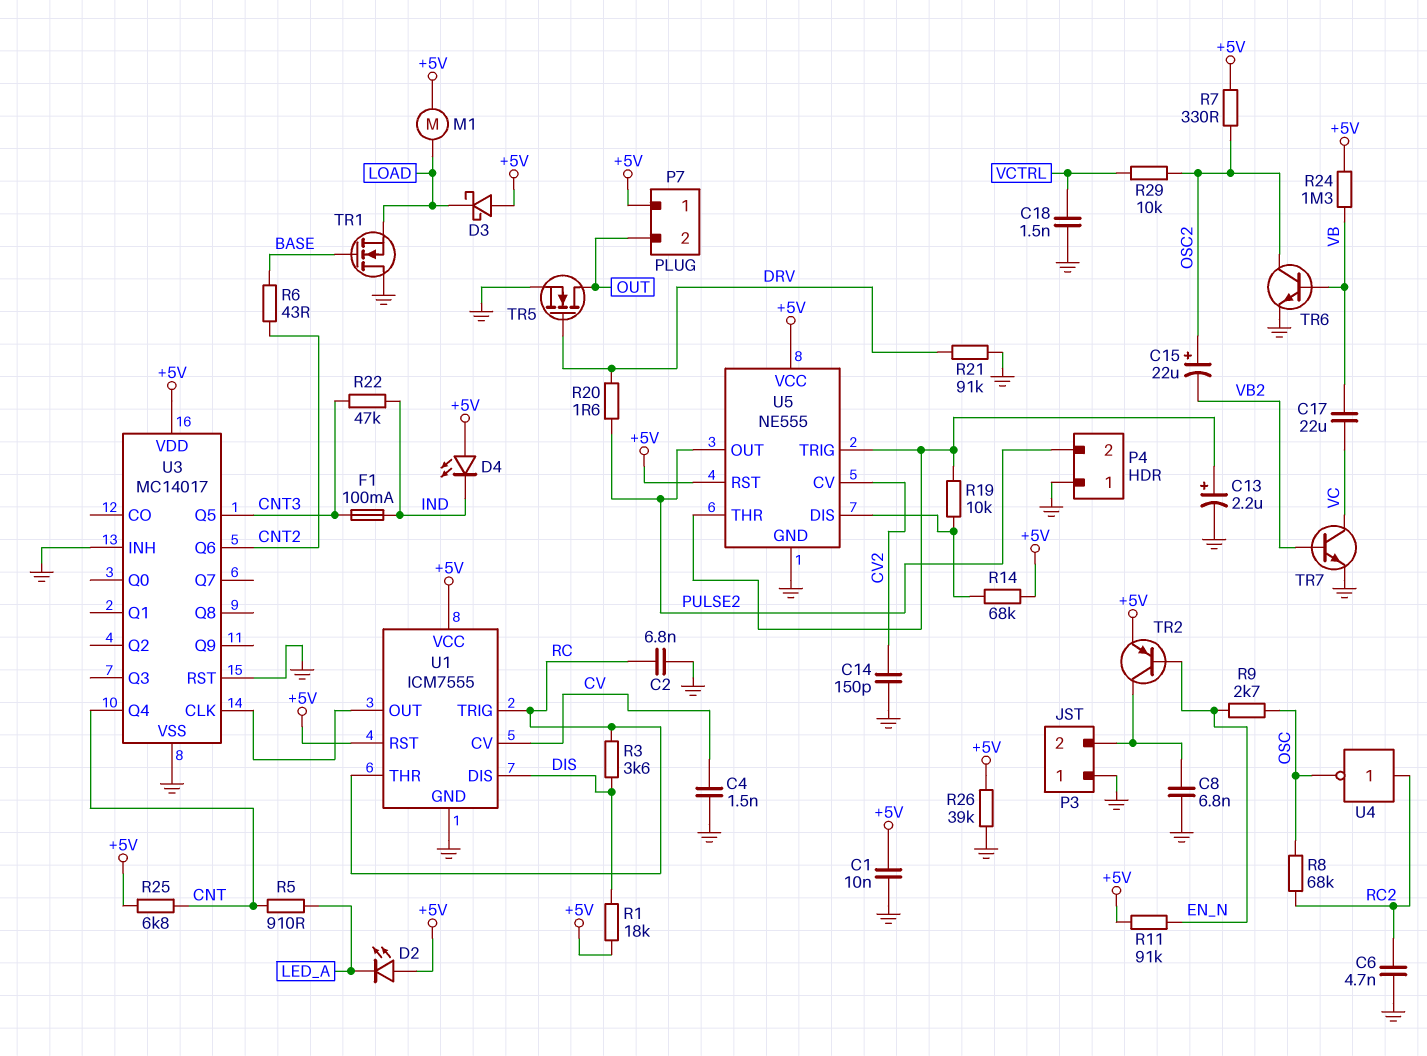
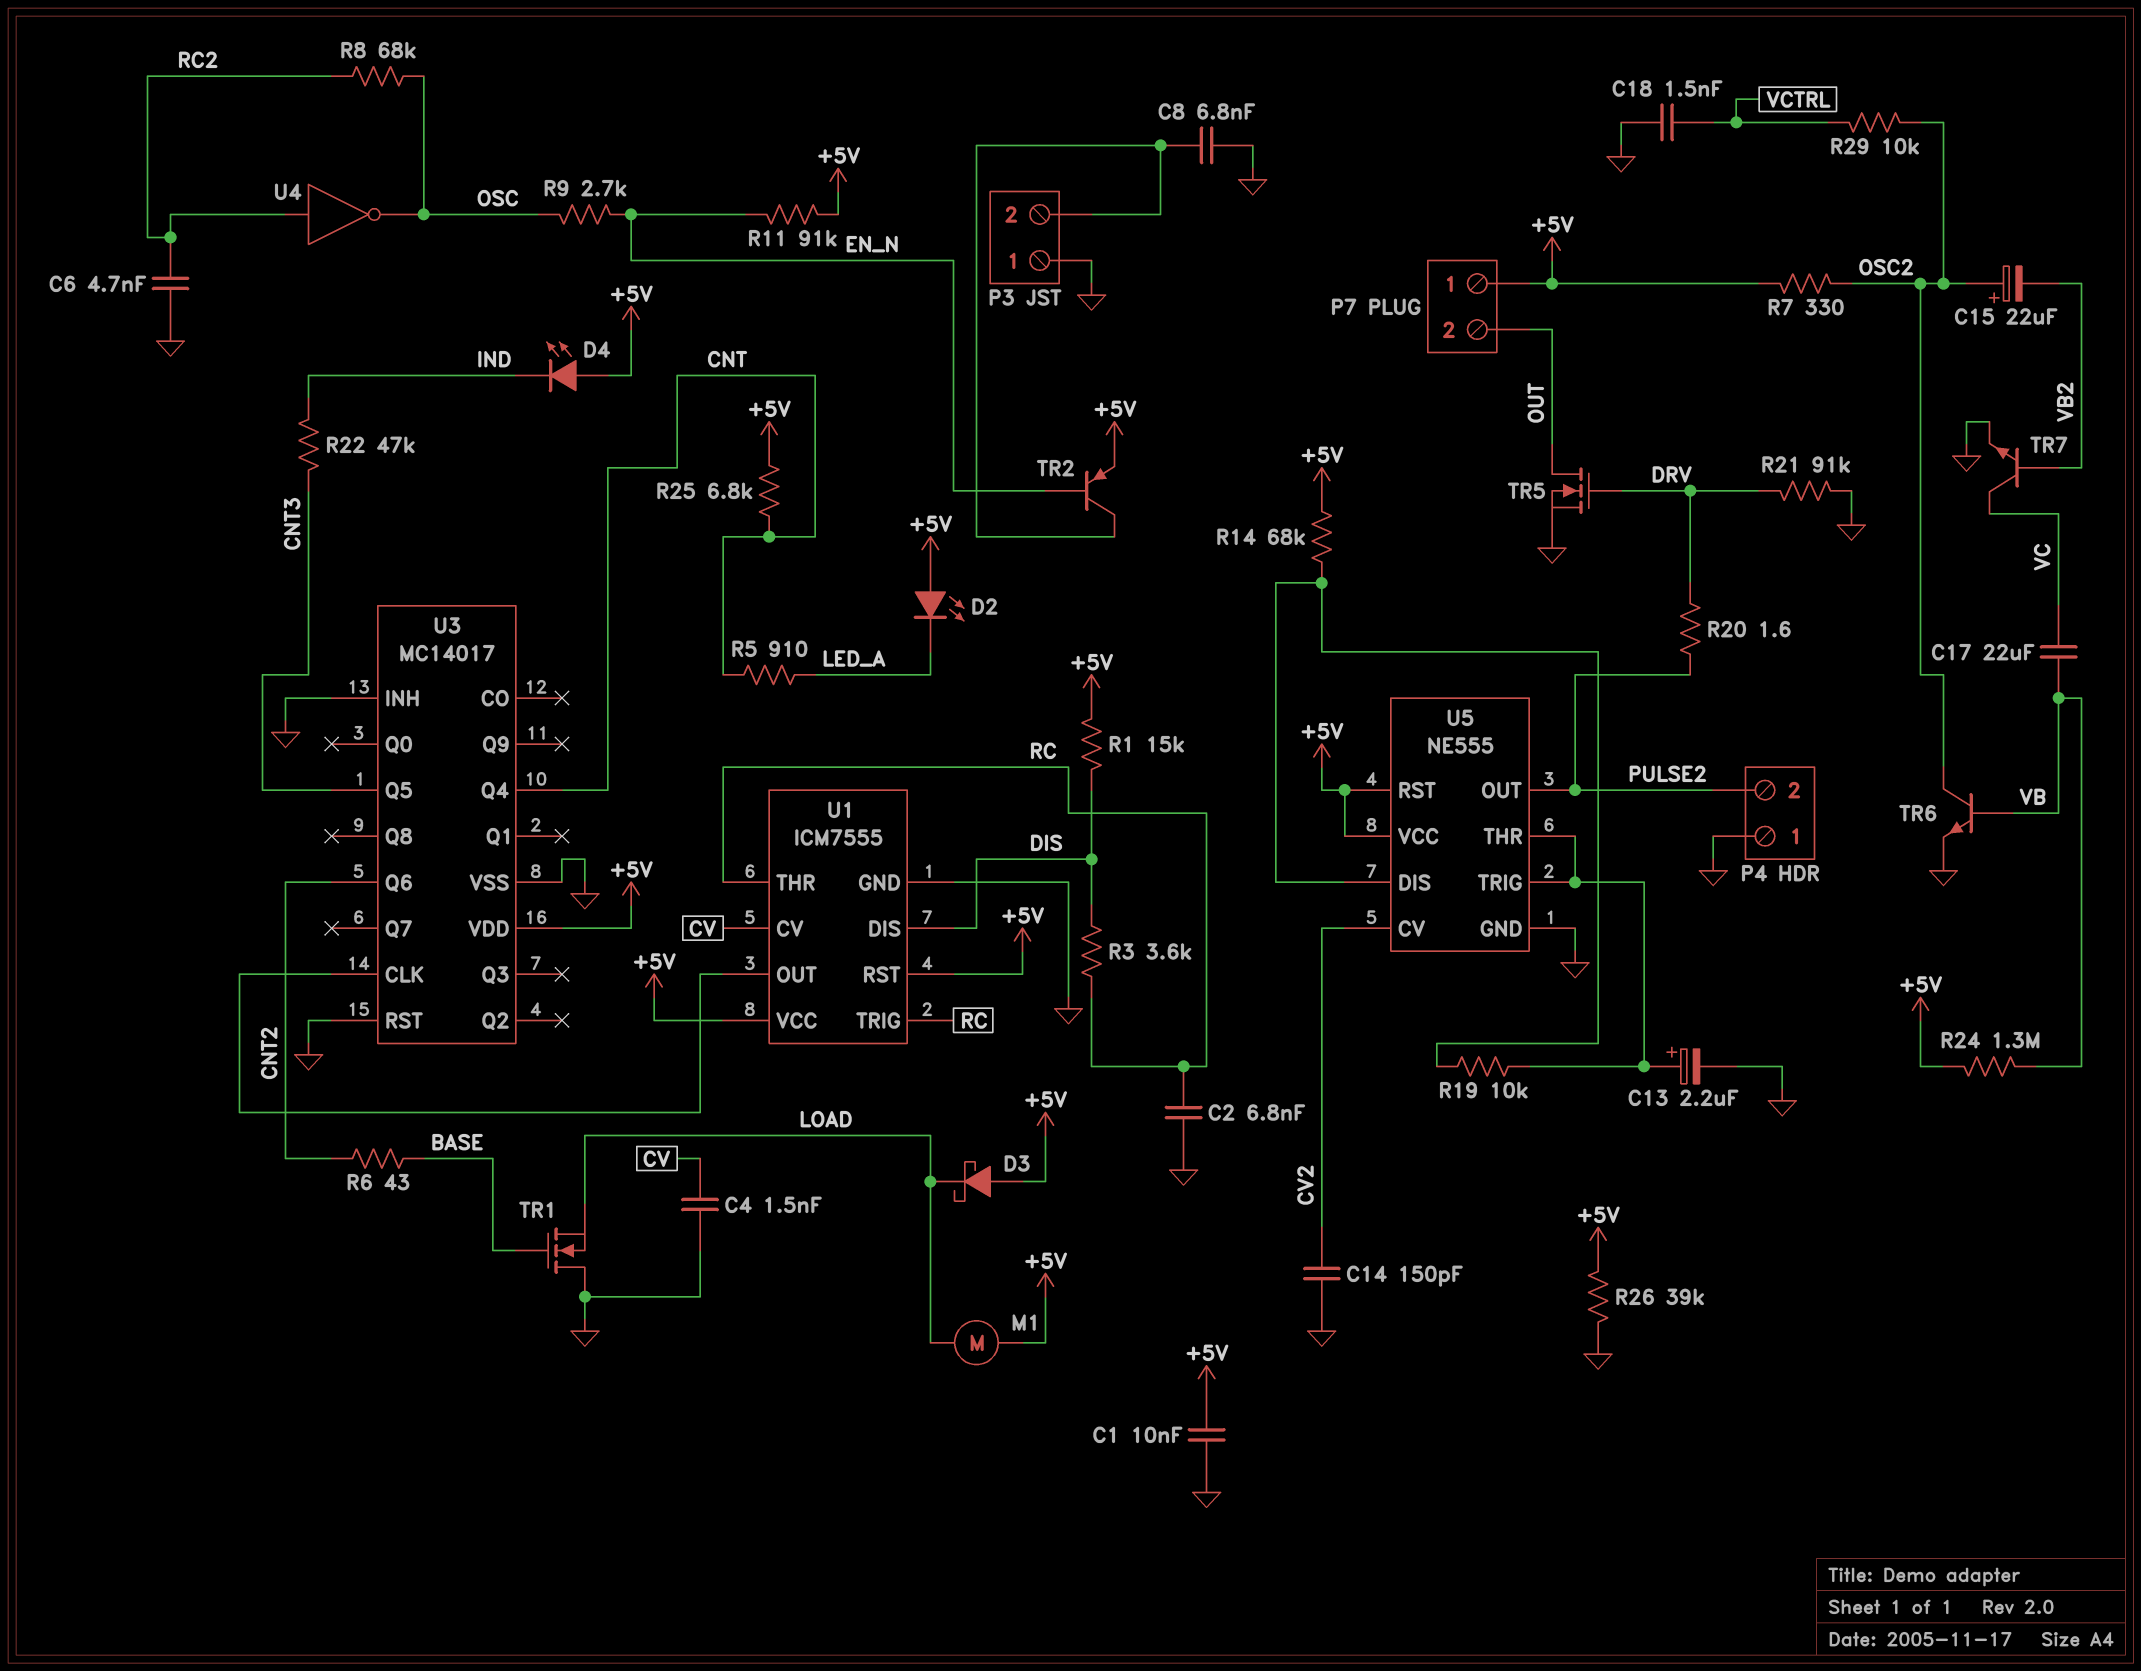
F1: 100mA (CNT3, IND) -> none
R1: 18k (+5V, DIS) -> 15k (+5V, DIS)

